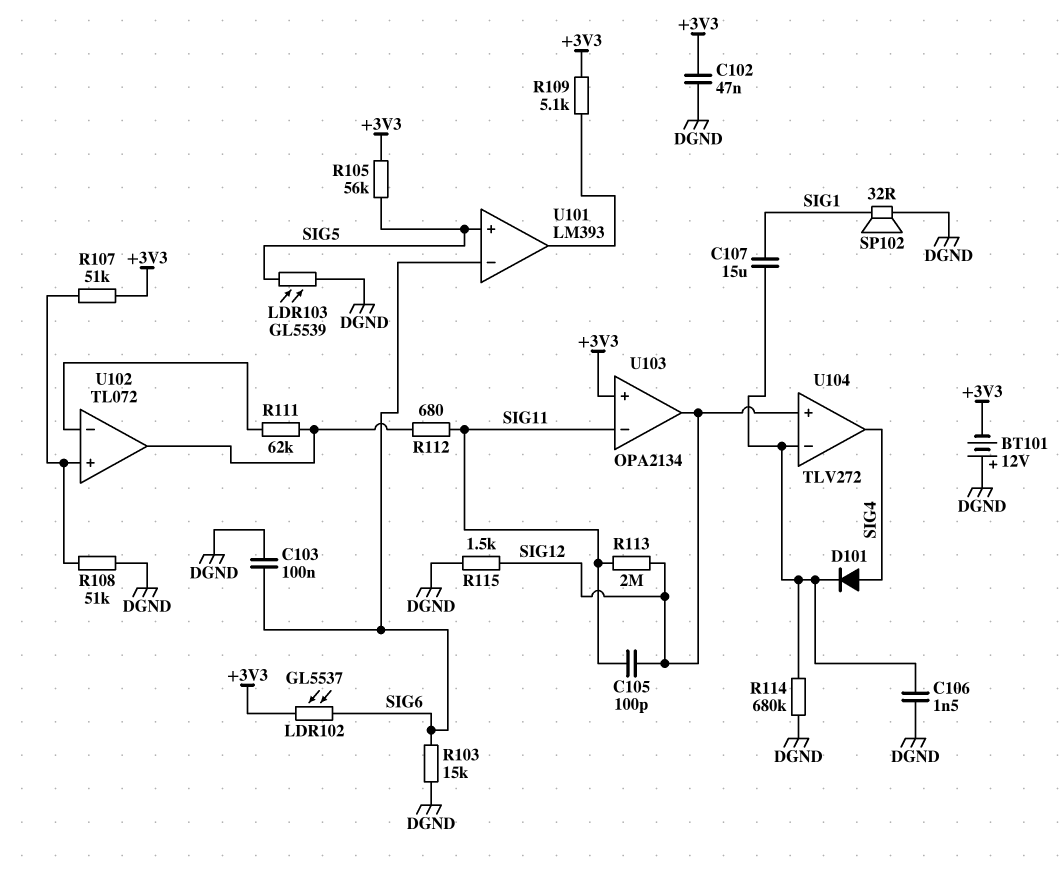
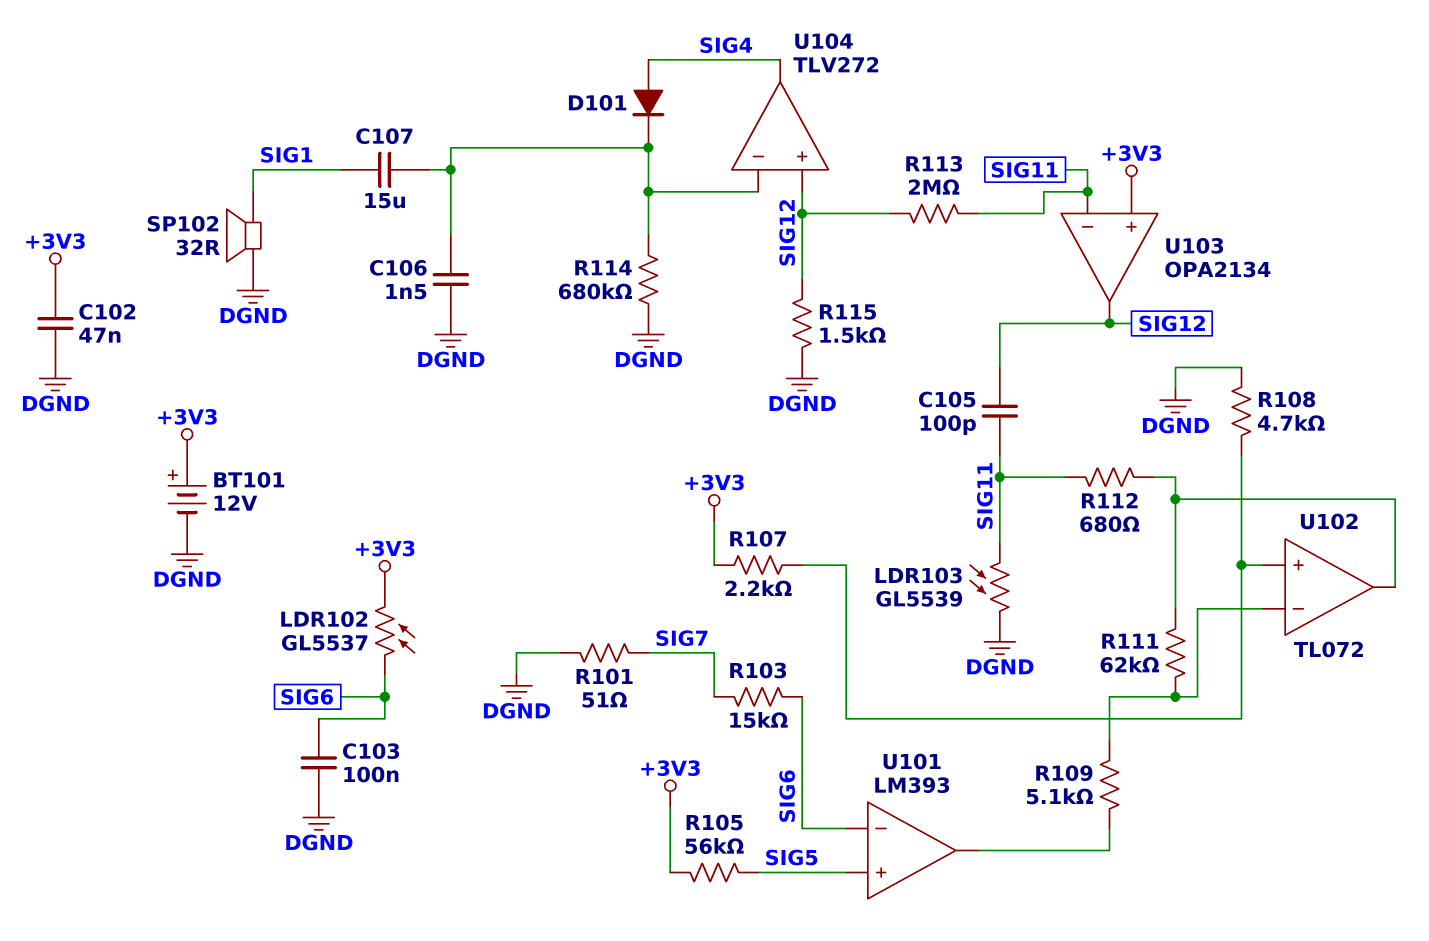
BT101: 12V (plus DGND, minus +3V3) -> 12V (plus +3V3, minus DGND)
LDR103: GL5539 (DGND, SIG5) -> GL5539 (DGND, SIG11)
R101: none -> 51 (DGND, SIG7)
R103: 15k (DGND, SIG6) -> 15k (SIG6, SIG7)
R107: 51k (+3V3, U102/in+) -> 2.2k (+3V3, U102/in+)
R108: 51k (DGND, U102/in+) -> 4.7k (DGND, U102/in+)
R109: 5.1k (+3V3, U101/out) -> 5.1k (U101/out, U102/in-)

